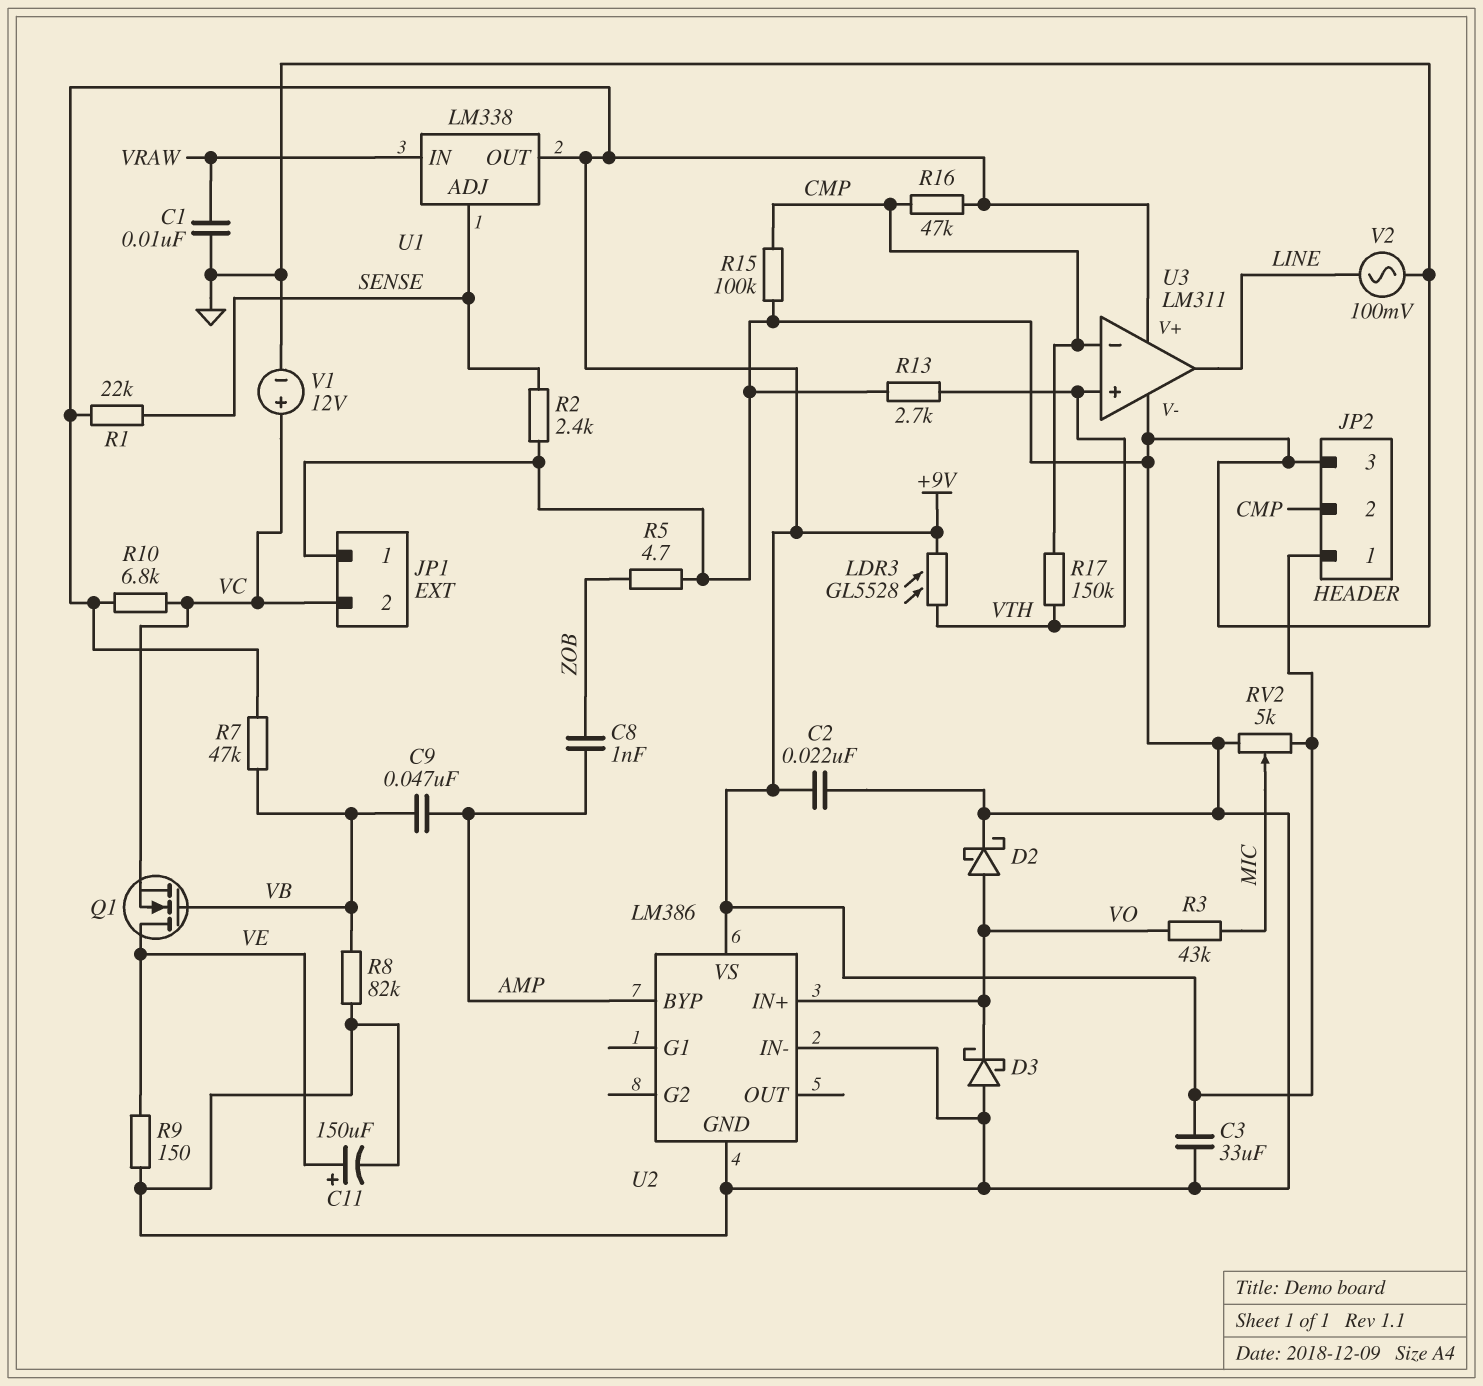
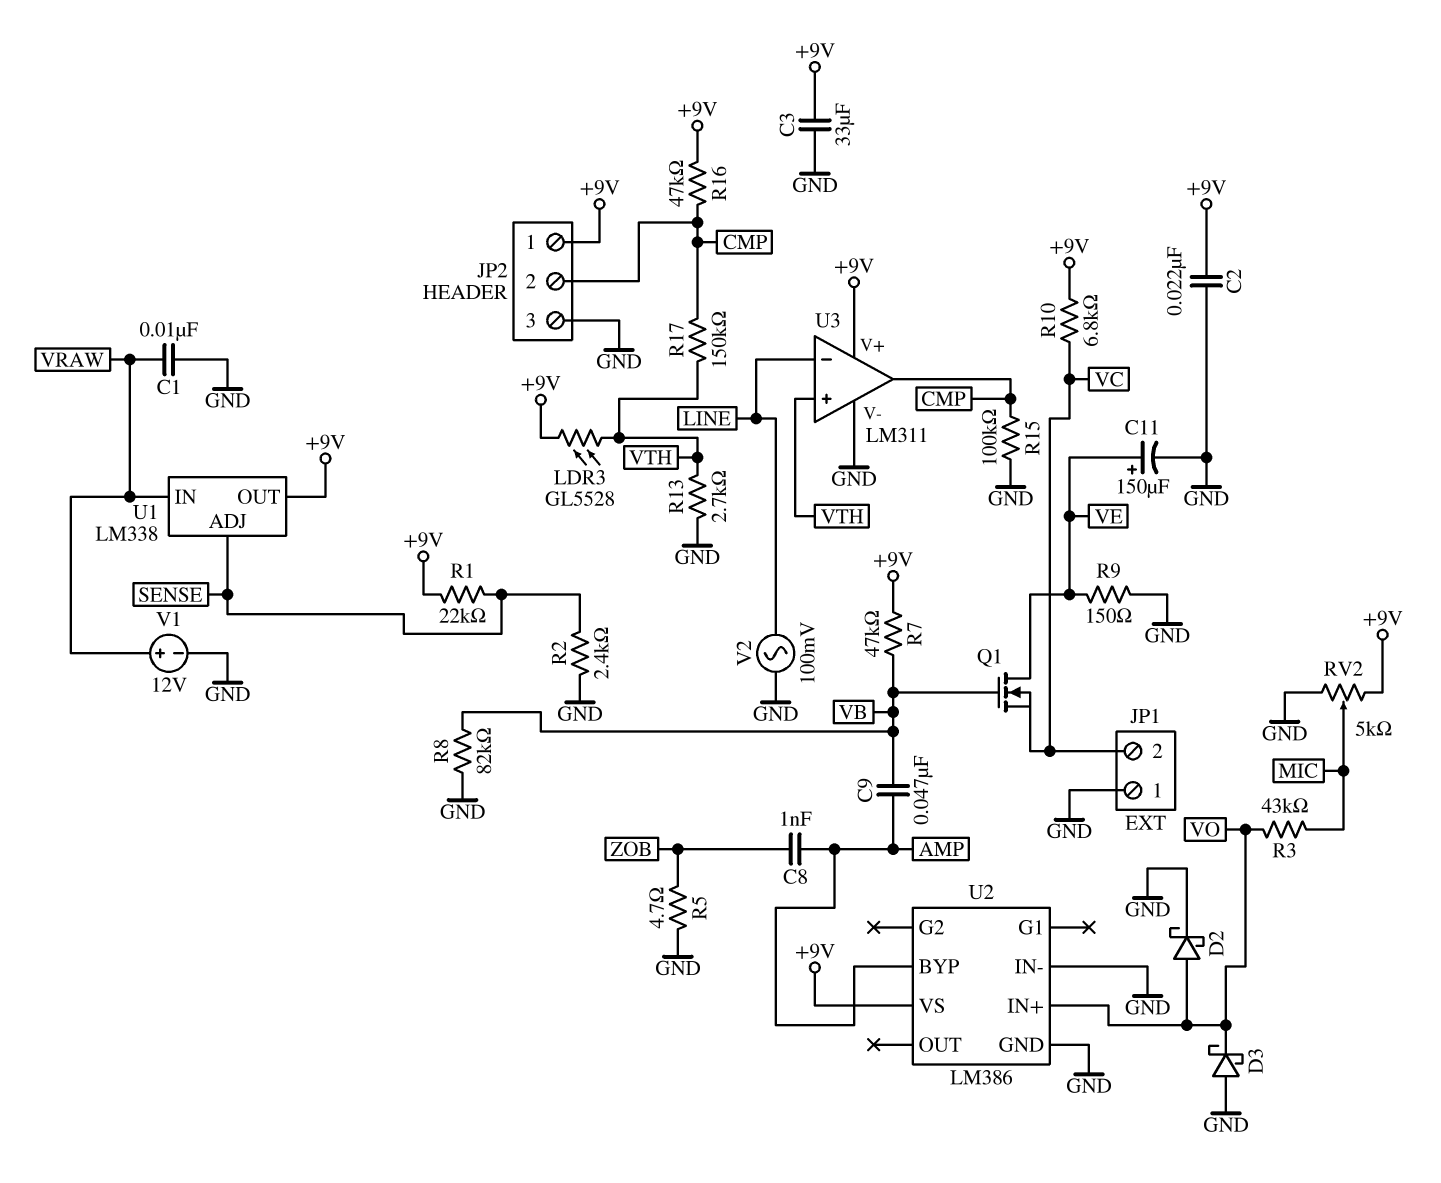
U3 pin in-: CMP -> LINE
U3 pin out: LINE -> CMP
V1: 12V (plus VC, minus GND) -> 12V (plus VRAW, minus GND)

